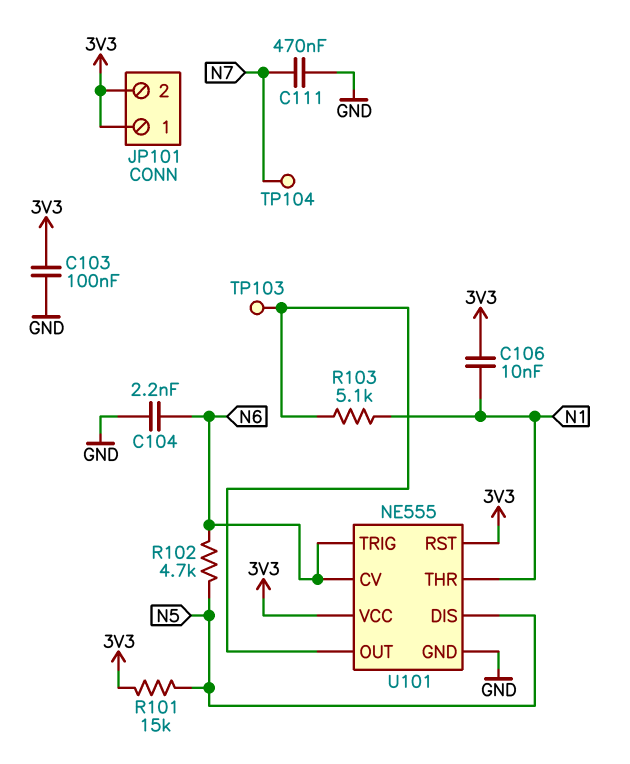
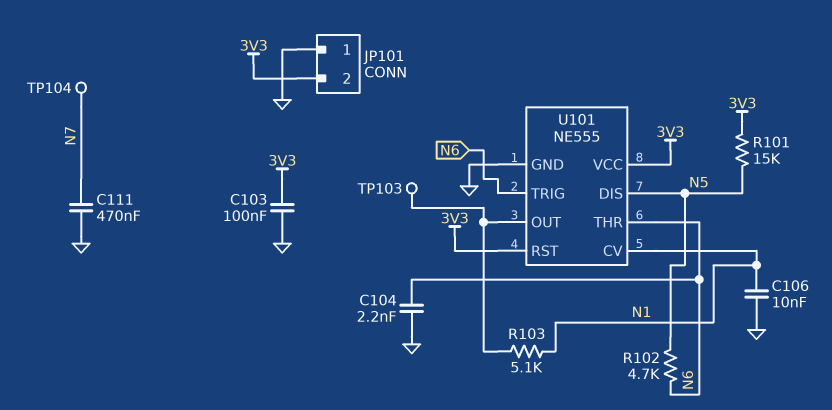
C106: 10nF (3V3, N1) -> 10nF (GND, N1)
JP101 pin 1: 3V3 -> GND
U101 pin CV: N6 -> N1
U101 pin THR: N1 -> N6

